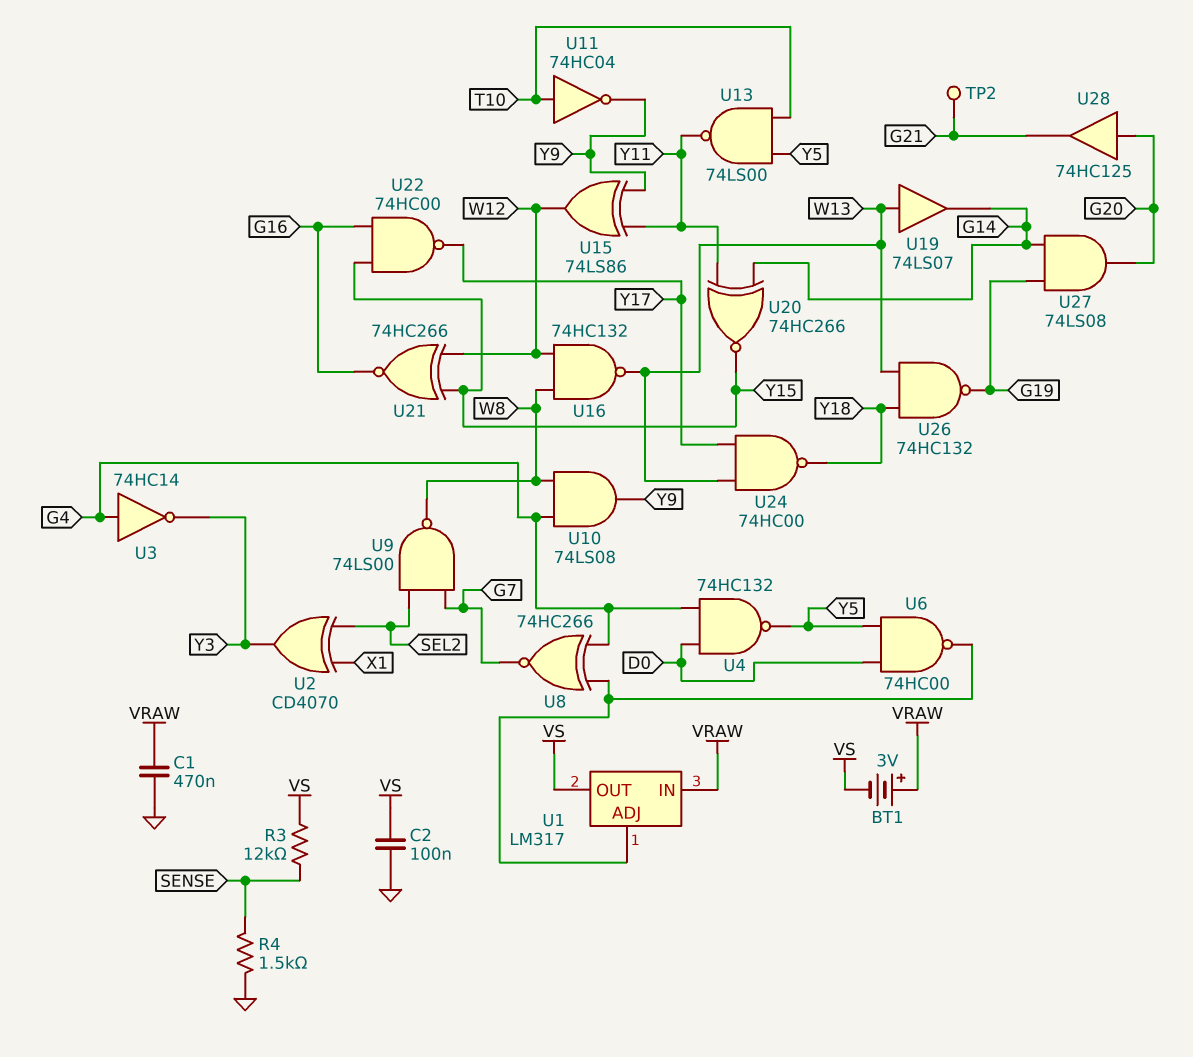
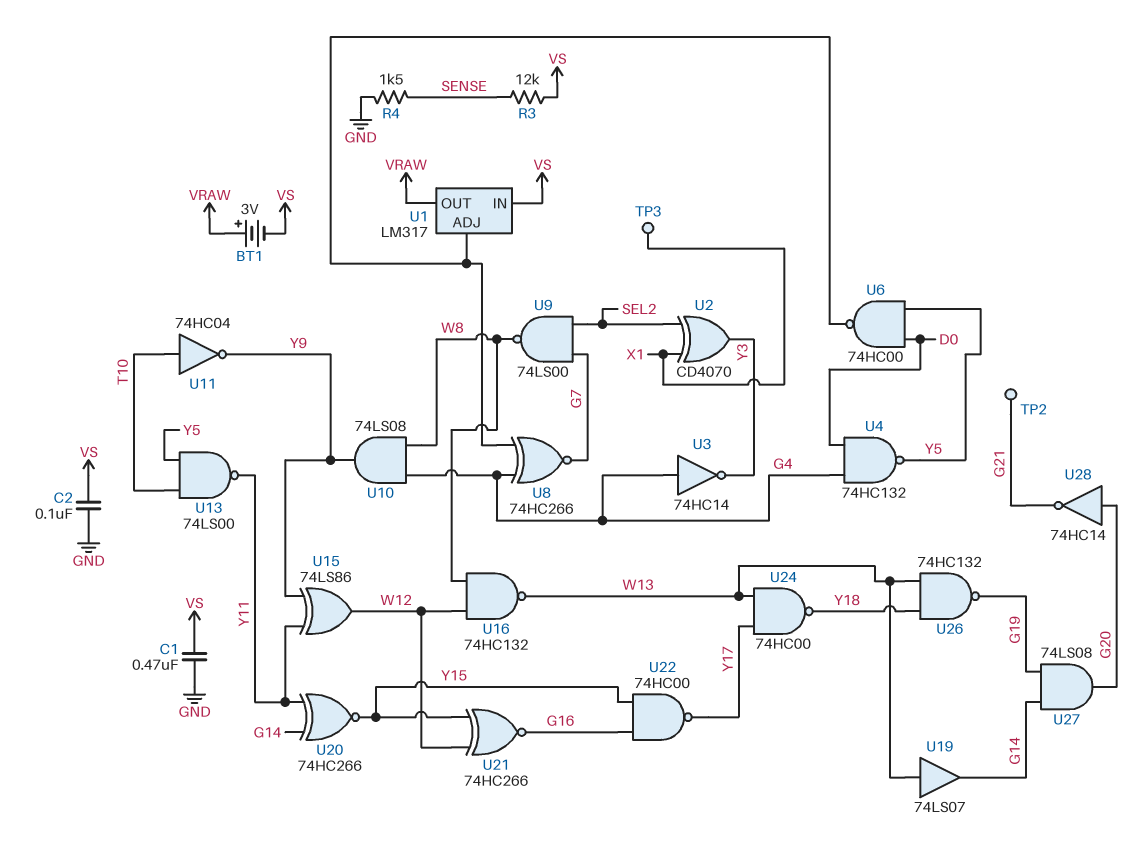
C1: 470nF (GND, VRAW) -> 470nF (GND, VS)
TP3: none -> test point (X1)
U1 pin IN: VRAW -> VS
U1 pin OUT: VS -> VRAW
U28: buffer 74HC125 (in G20, out G21) -> NOT 74HC14 (in G20, out G21)

